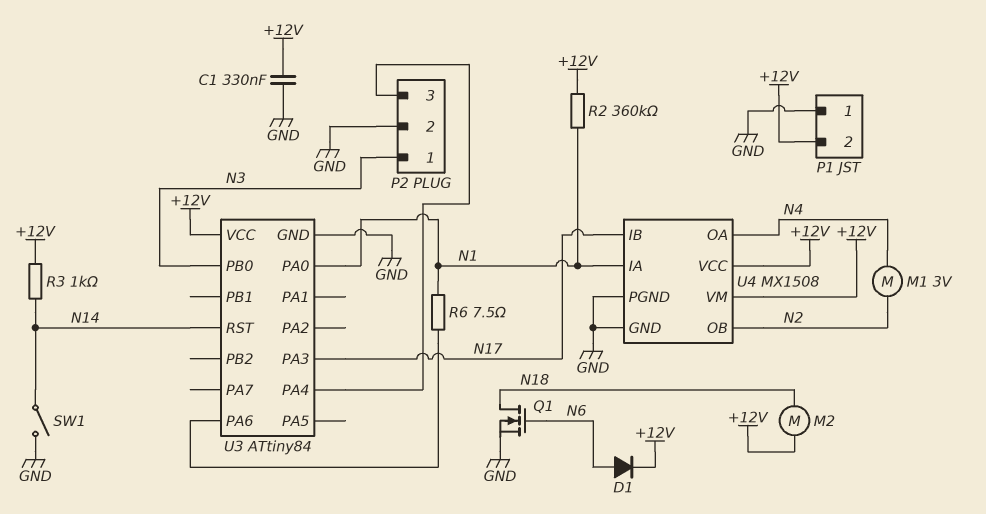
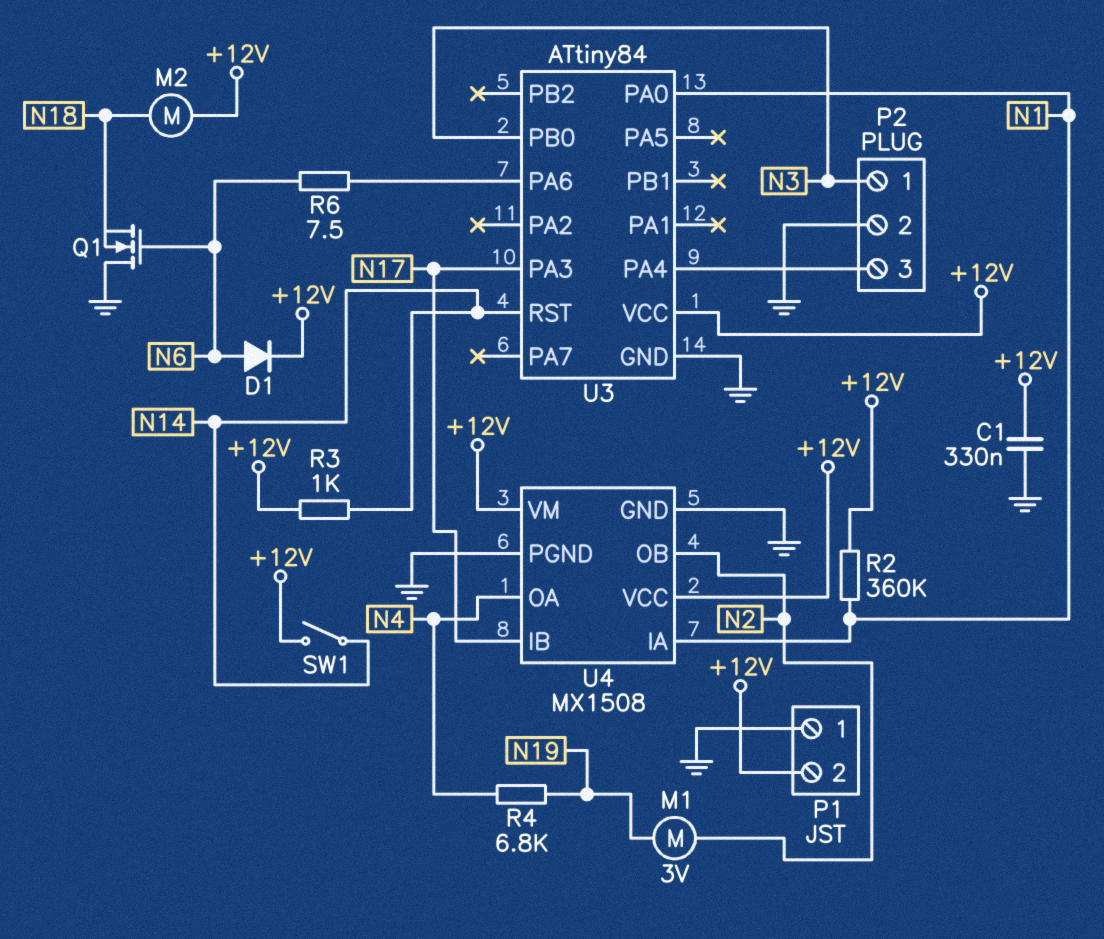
M1: motor 3V (N2, N4) -> motor 3V (N2, N19)
Q1: NMOS (G N6, D N18, S GND) -> NMOS (G N6, D GND, S N18)
R4: none -> 6.8k (N4, N19)
R6: 7.5 (N1, U3/PA6) -> 7.5 (N6, U3/PA6)
SW1: switch (GND, N14) -> switch (+12V, N14)

